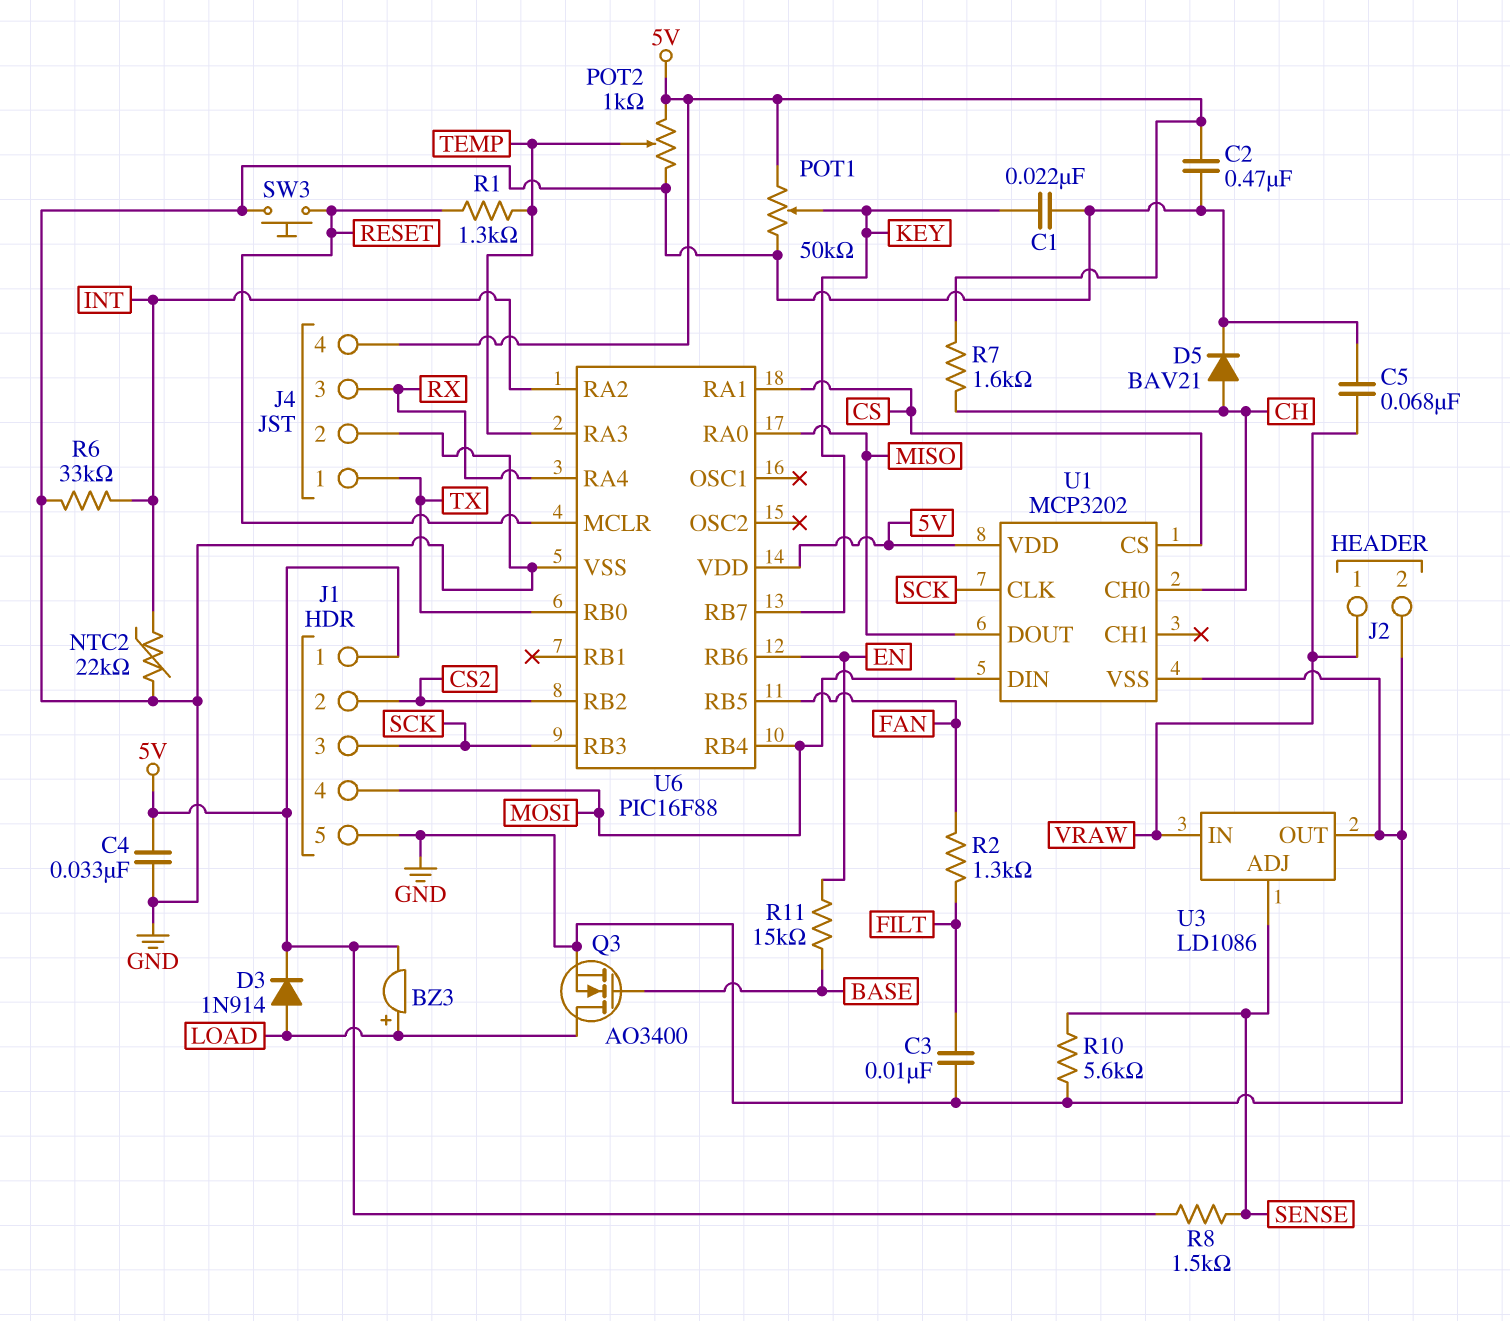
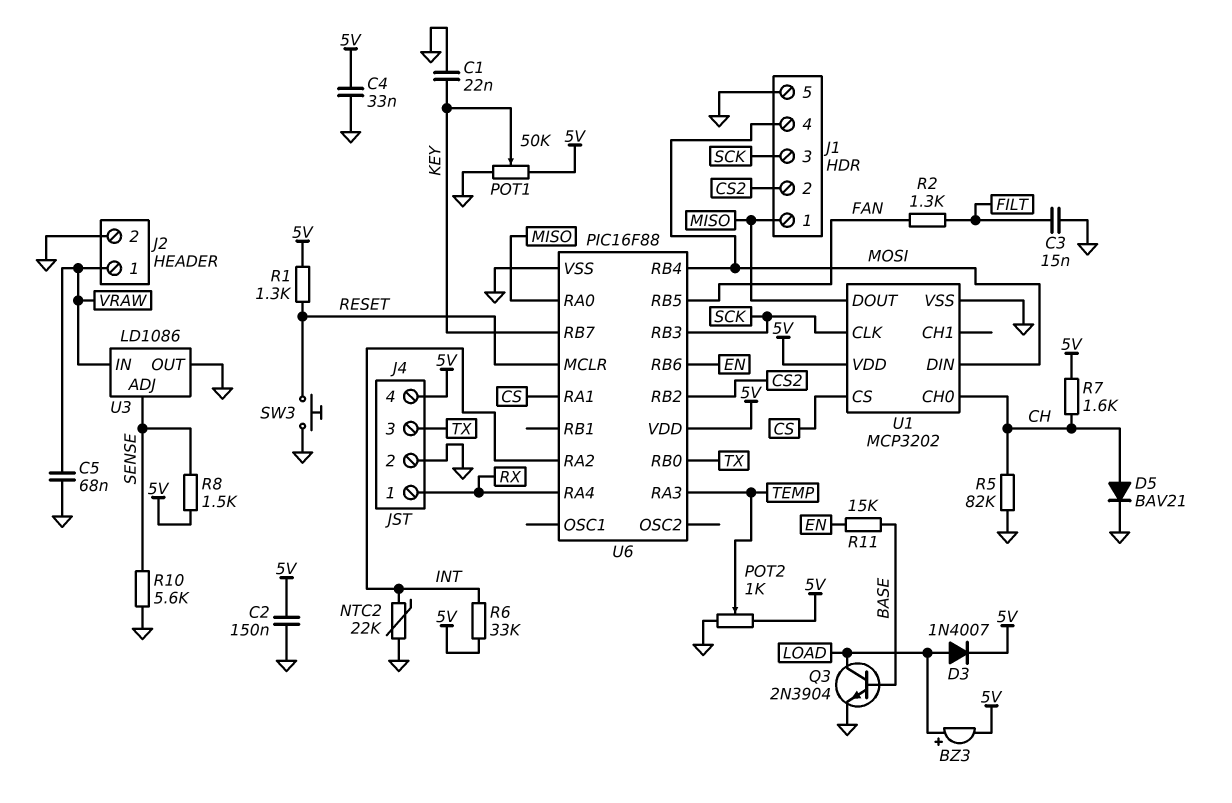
C2: 470nF (5V, GND) -> 150nF (5V, GND)
C3: 10nF (FILT, GND) -> 15nF (FILT, GND)
D3: diode 1N914 (A LOAD, K 5V) -> diode 1N4007 (A LOAD, K 5V)
J1 pin 1: 5V -> MISO
J4 pin 1: TX -> RX
J4 pin 3: RX -> TX
Q3: NMOS AO3400 (G BASE, D LOAD, S GND) -> NPN 2N3904 (B BASE, C LOAD, E GND)
R1: 1.3k (RESET, TEMP) -> 1.3k (5V, RESET)
R5: none -> 82k (CH, GND)
R6: 33k (GND, INT) -> 33k (5V, INT)

